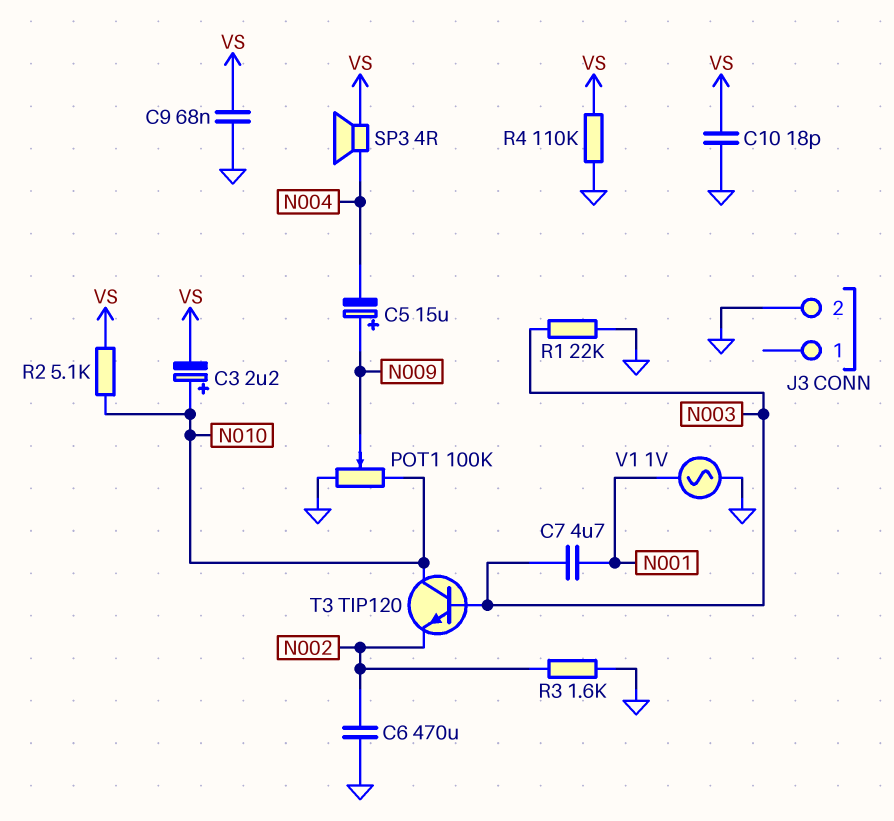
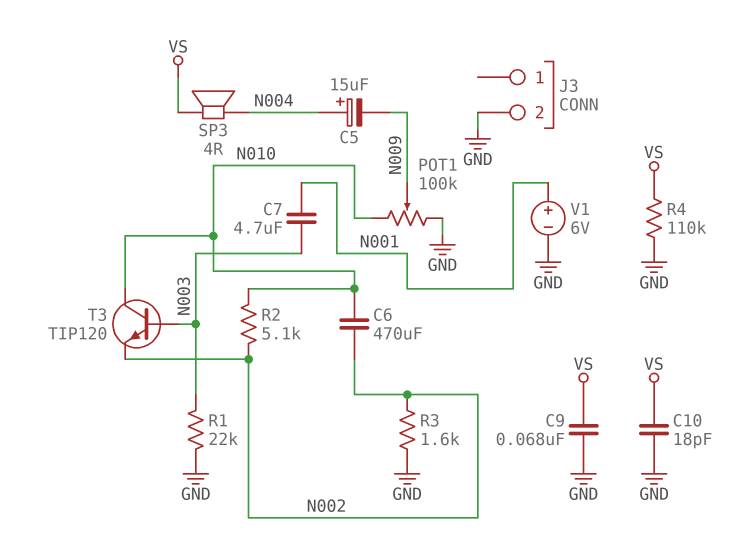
C3: 2.2uF (plus N010, minus VS) -> none
C5: 15uF (plus N009, minus N004) -> 15uF (plus N004, minus N009)
C6: 470uF (GND, N002) -> 470uF (N002, N010)
R2: 5.1k (N010, VS) -> 5.1k (N002, N010)
V1: AC 1V (GND, N001) -> 6V (plus N001, minus GND)

